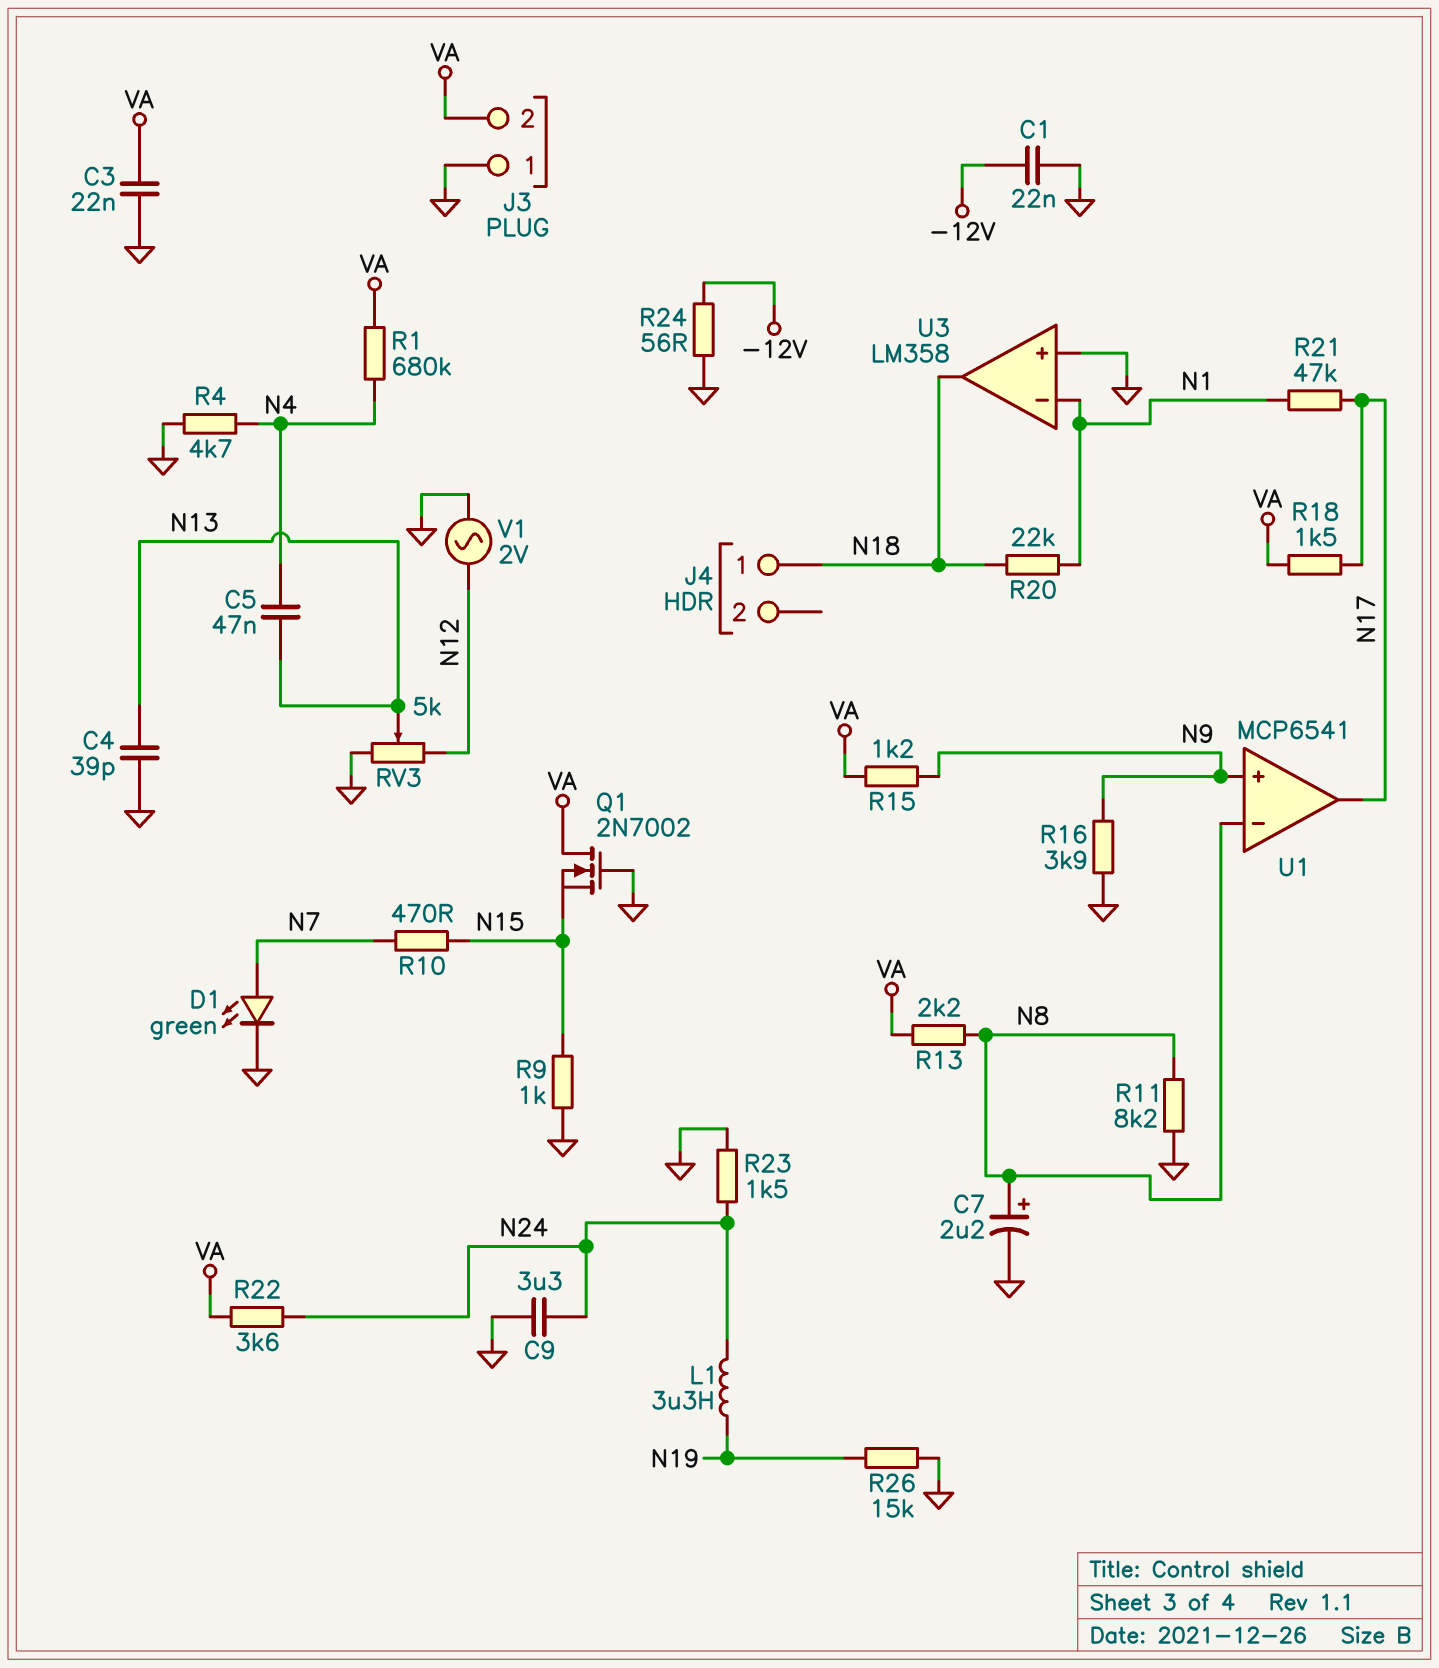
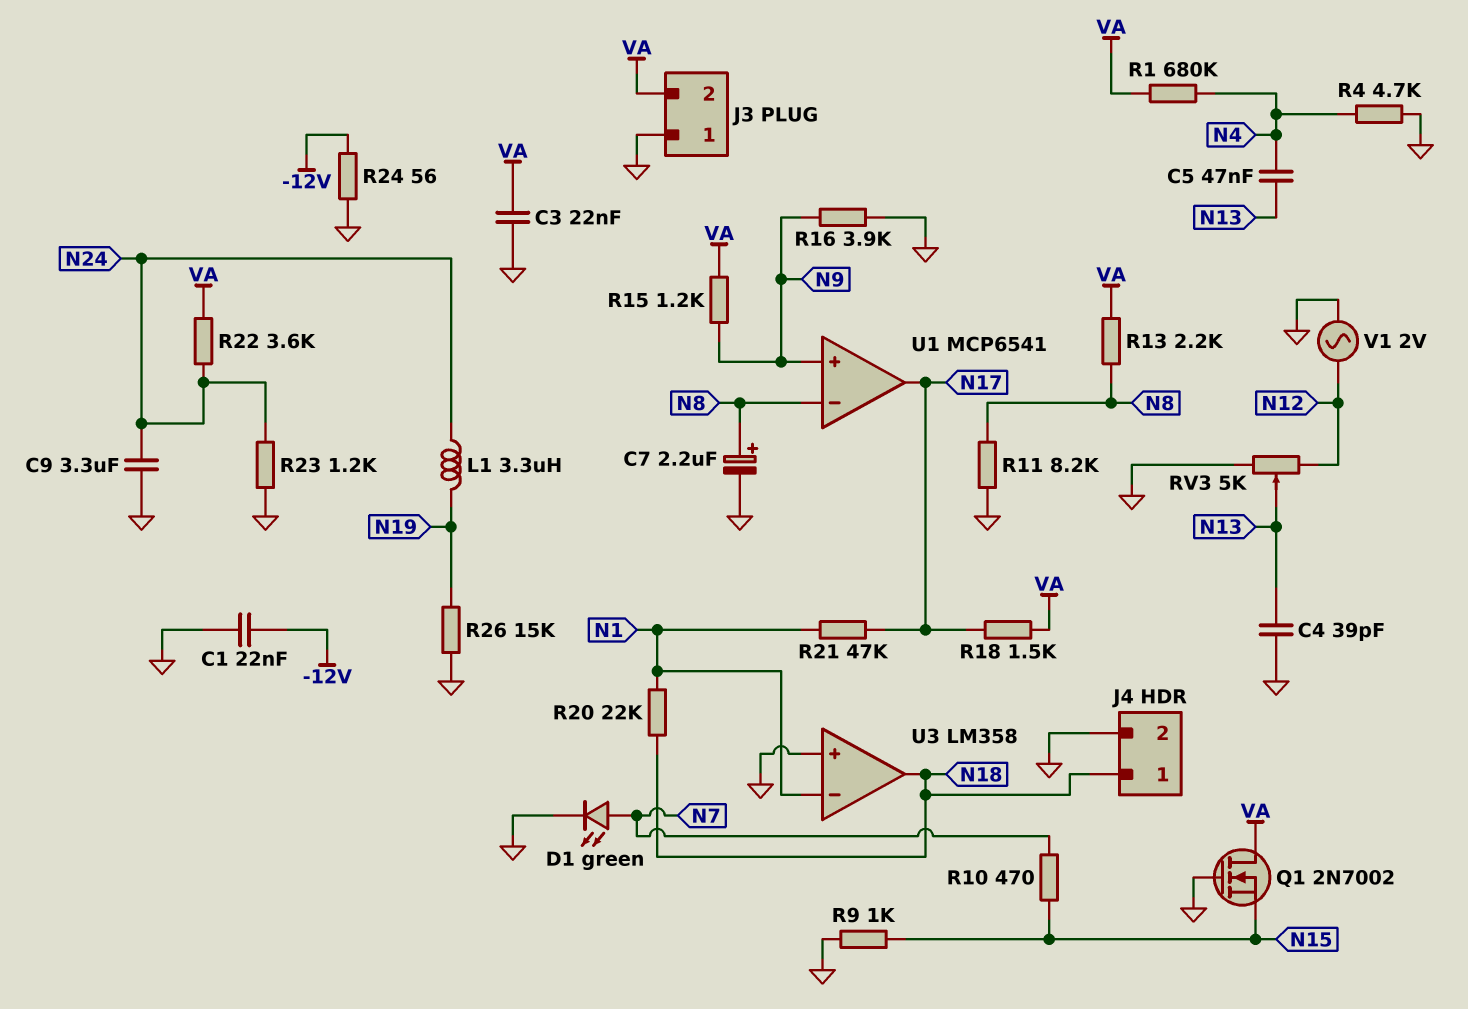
J4 pin 2: none -> GND
R23: 1.5k (GND, N24) -> 1.2k (GND, N24)

